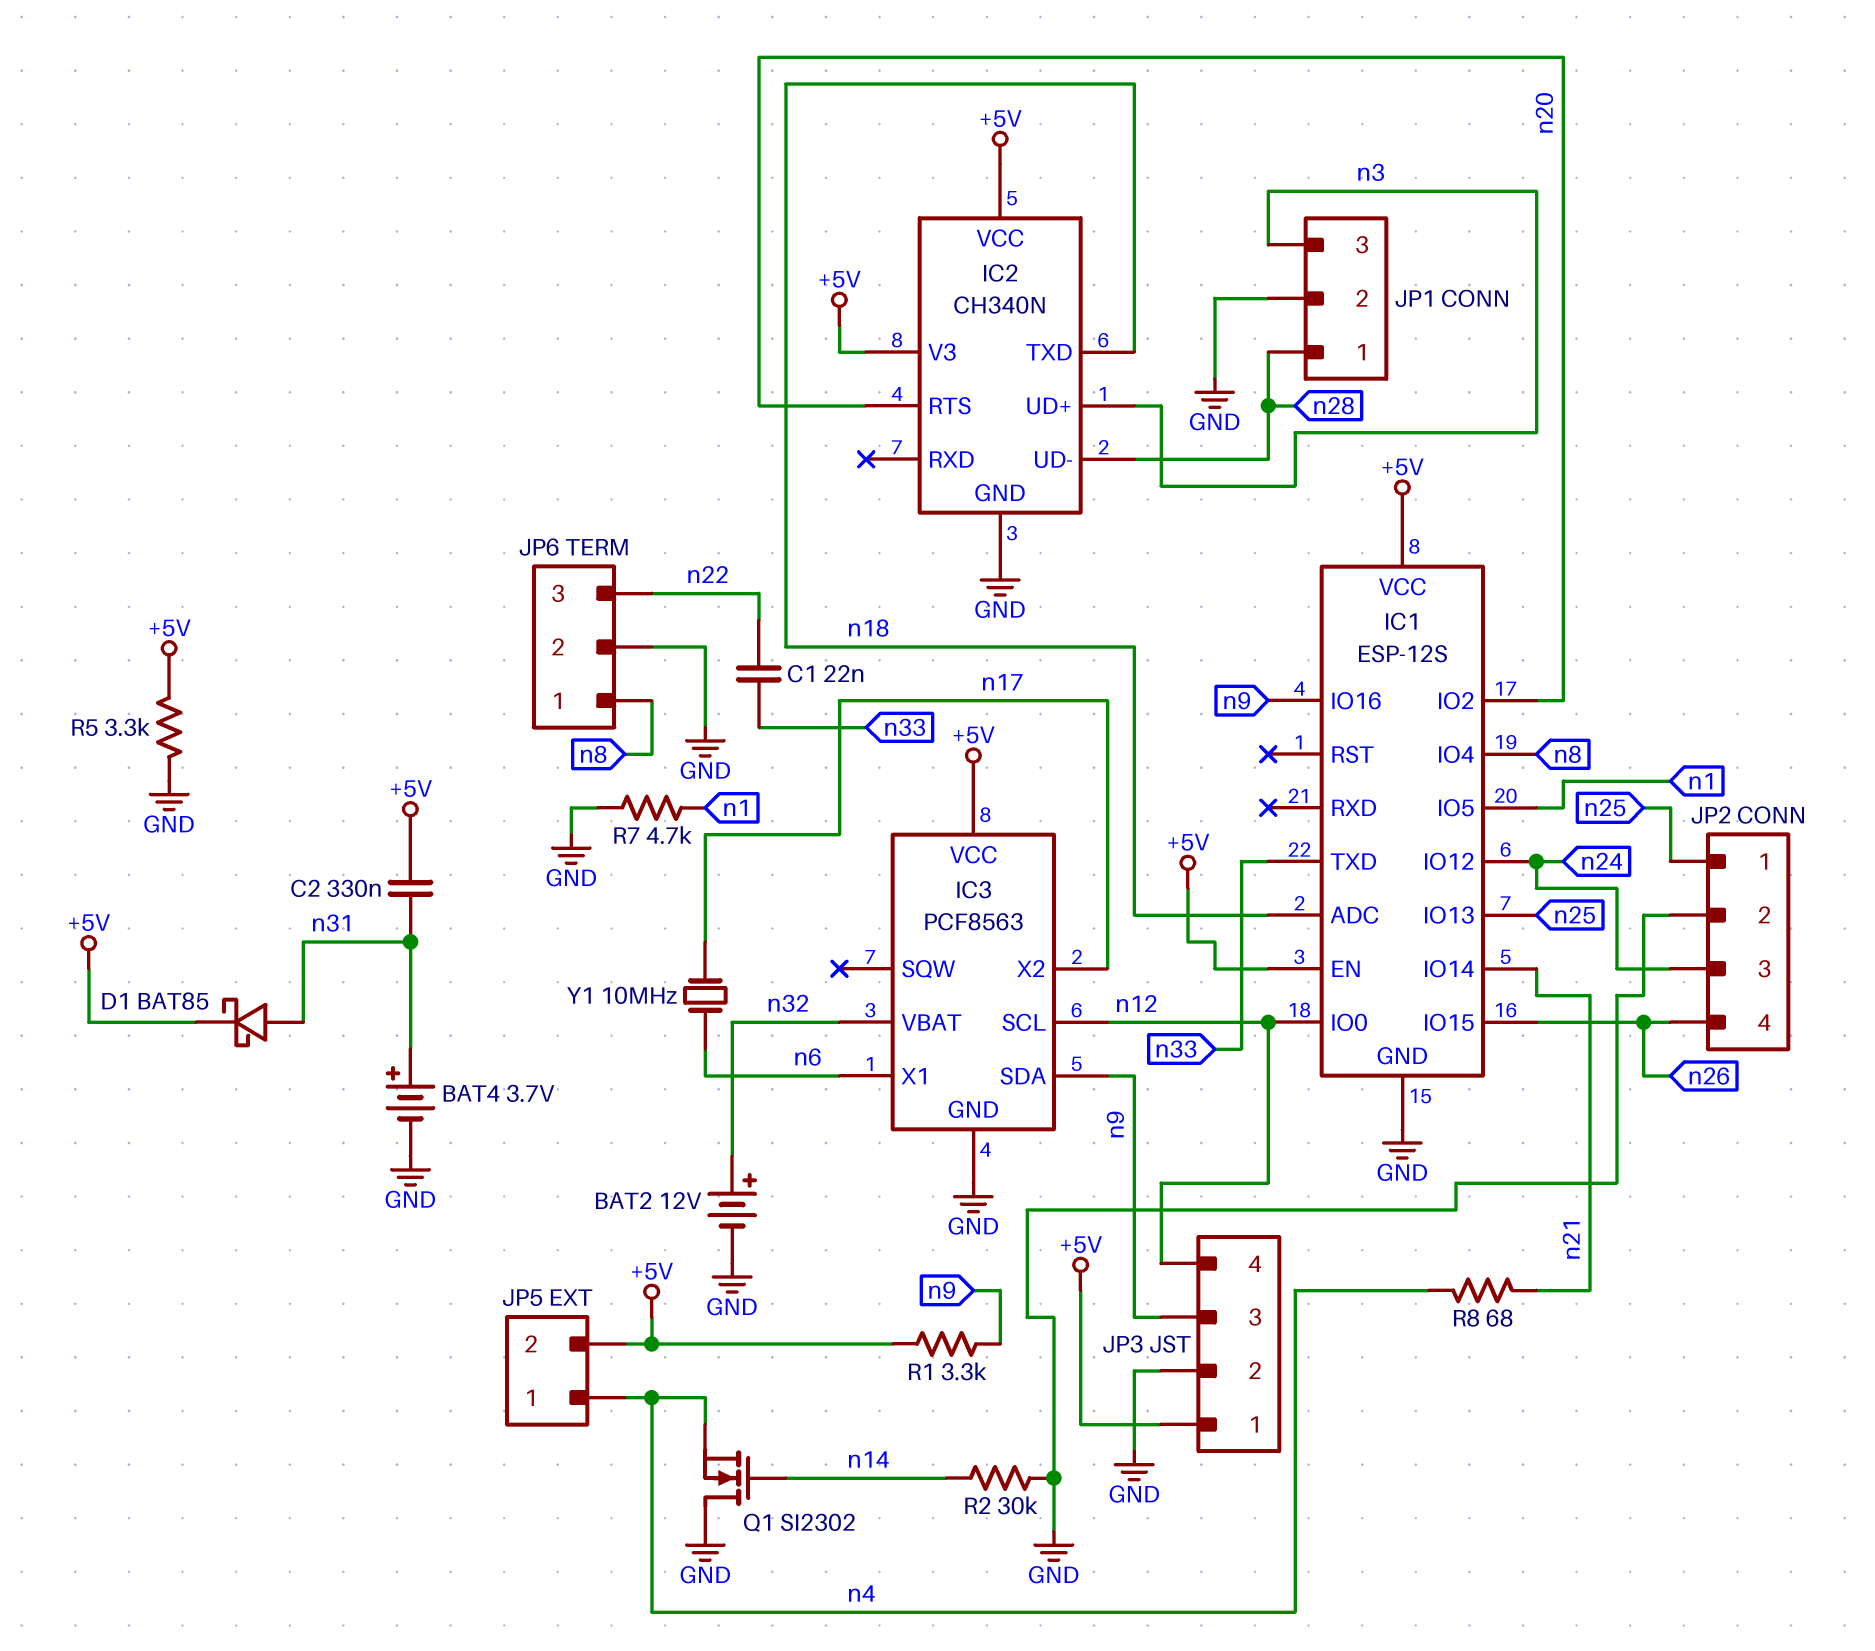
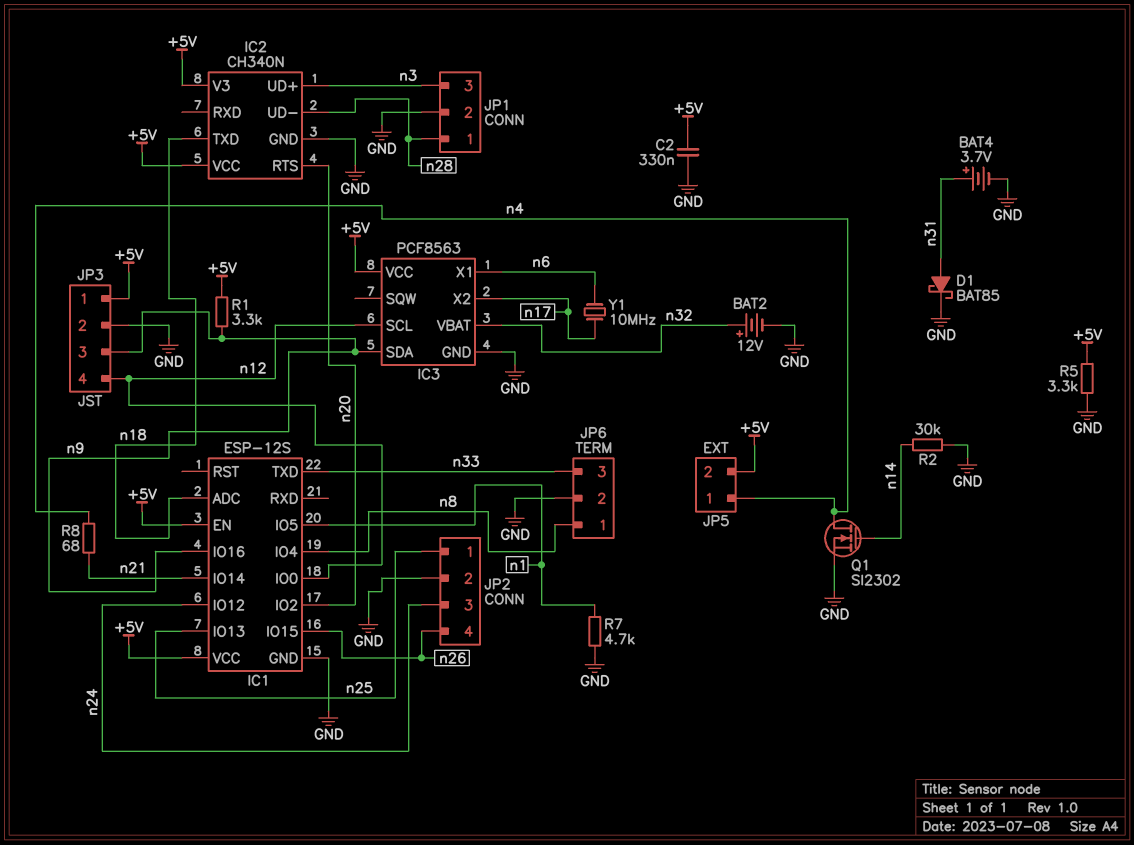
C1: 22nF (n22, n33) -> none
C2: 330nF (+5V, n31) -> 330nF (+5V, GND)
D1: schottky BAT85 (A n31, K +5V) -> schottky BAT85 (A n31, K GND)
JP6 pin 3: n22 -> n33
Q1: NMOS SI2302 (G n14, D GND, S n4) -> NMOS SI2302 (G n14, D n4, S GND)

